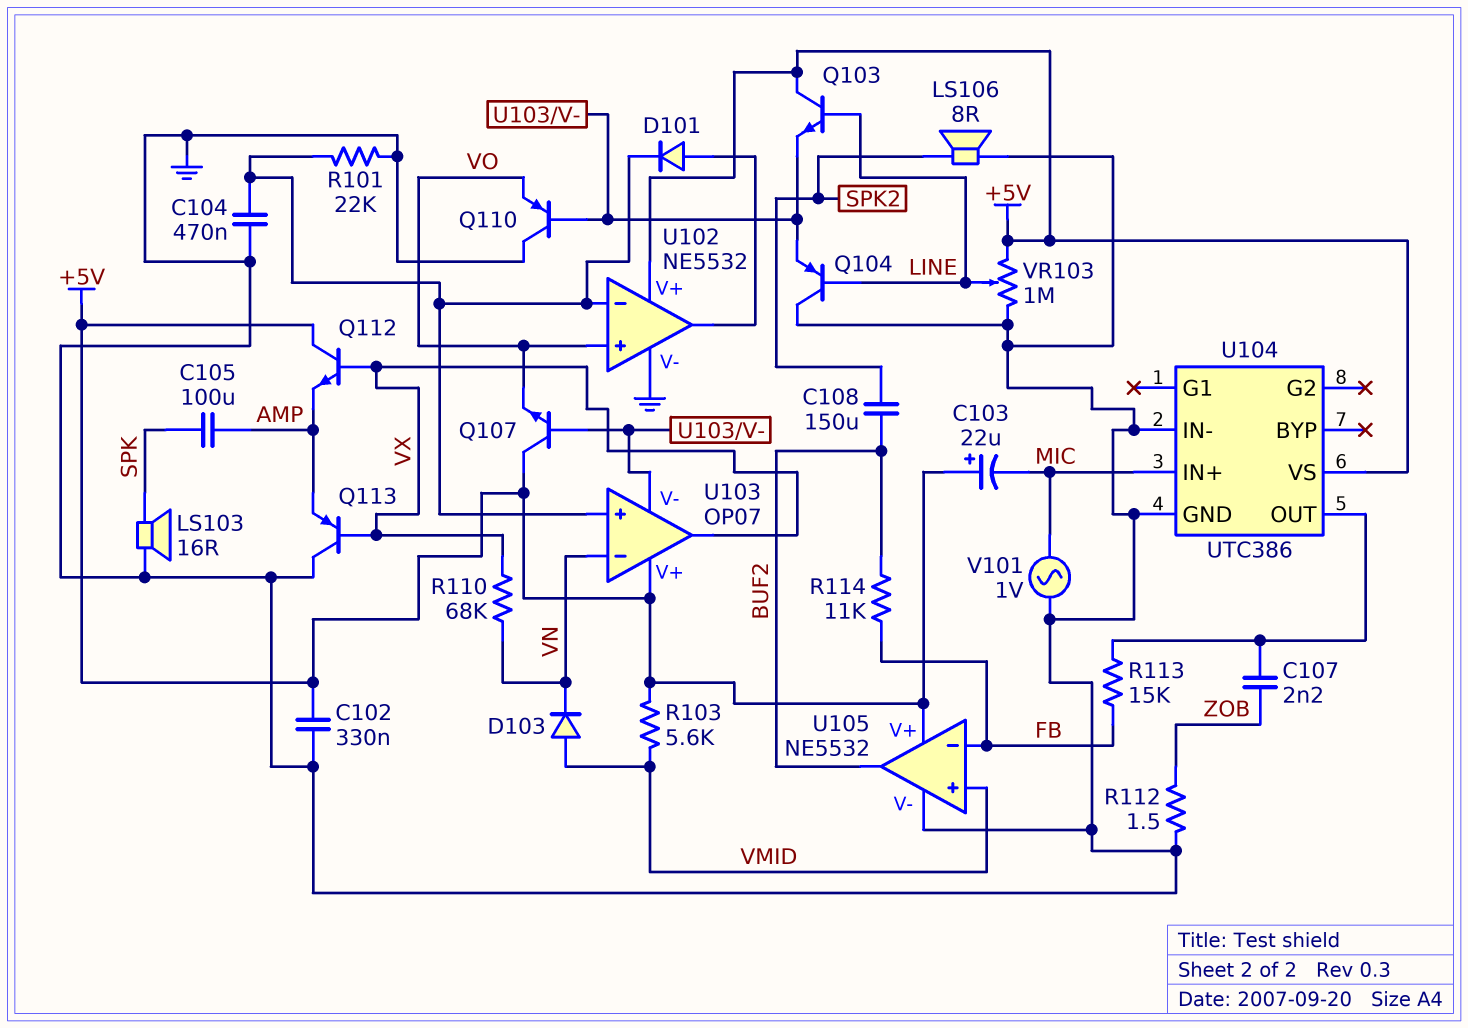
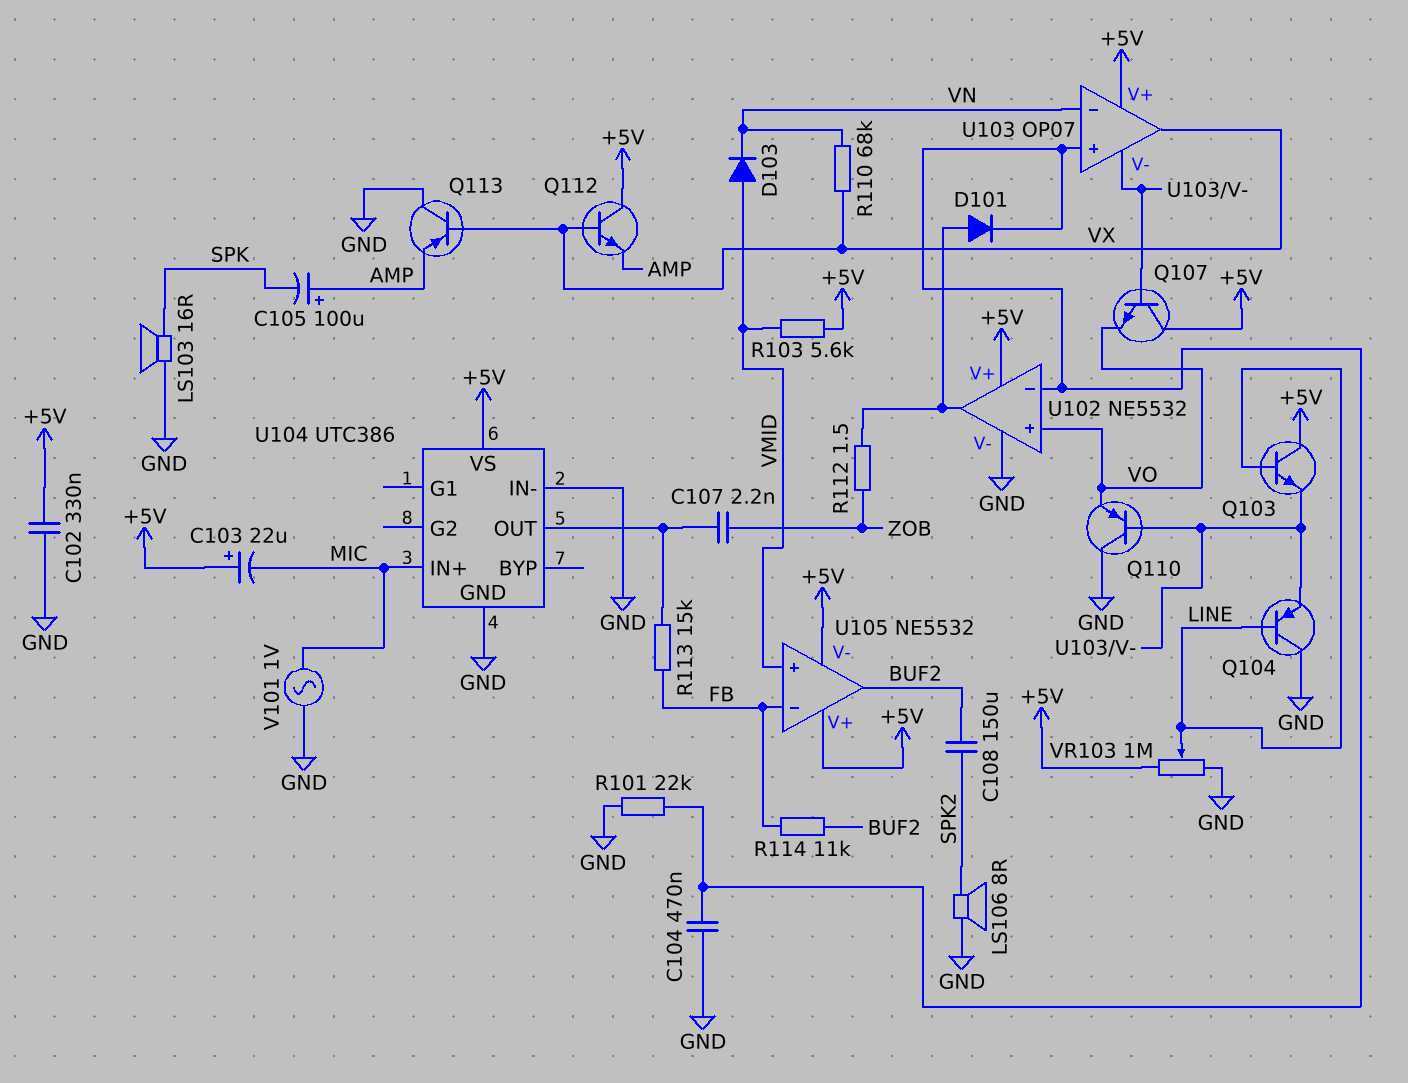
C105: 100uF (AMP, SPK) -> 100uF (plus AMP, minus SPK)
R112: 1.5 (GND, ZOB) -> 1.5 (U102/out, ZOB)
U105 pin V-: GND -> +5V

